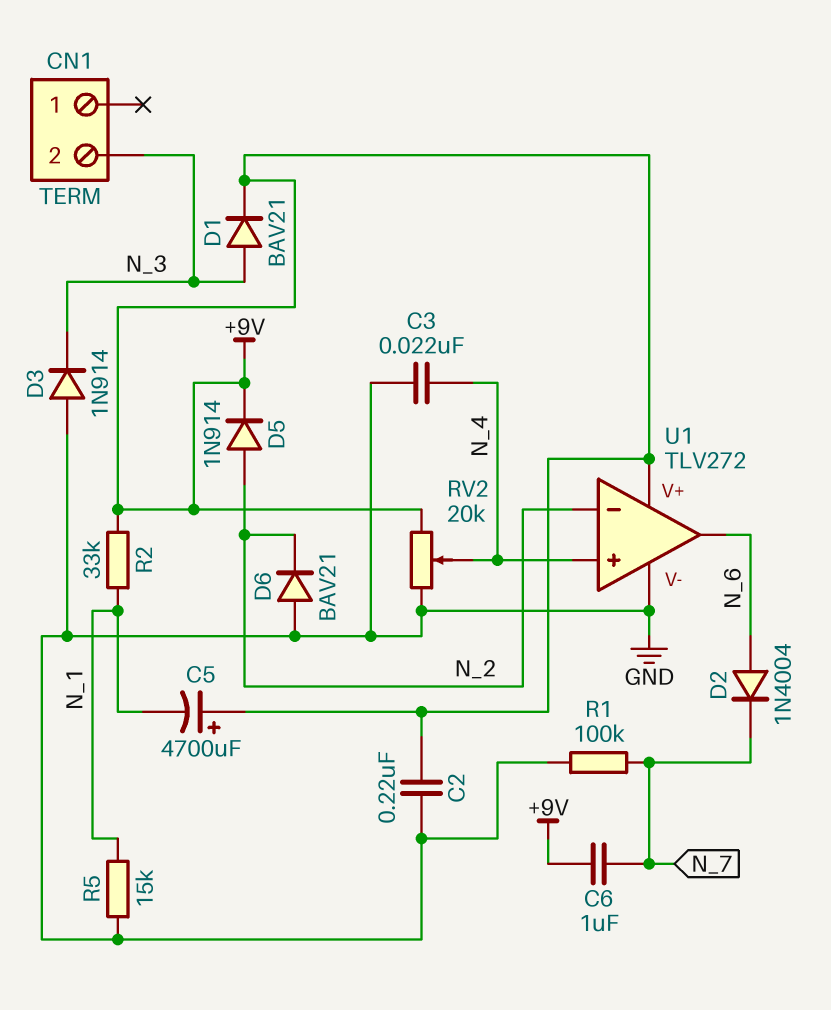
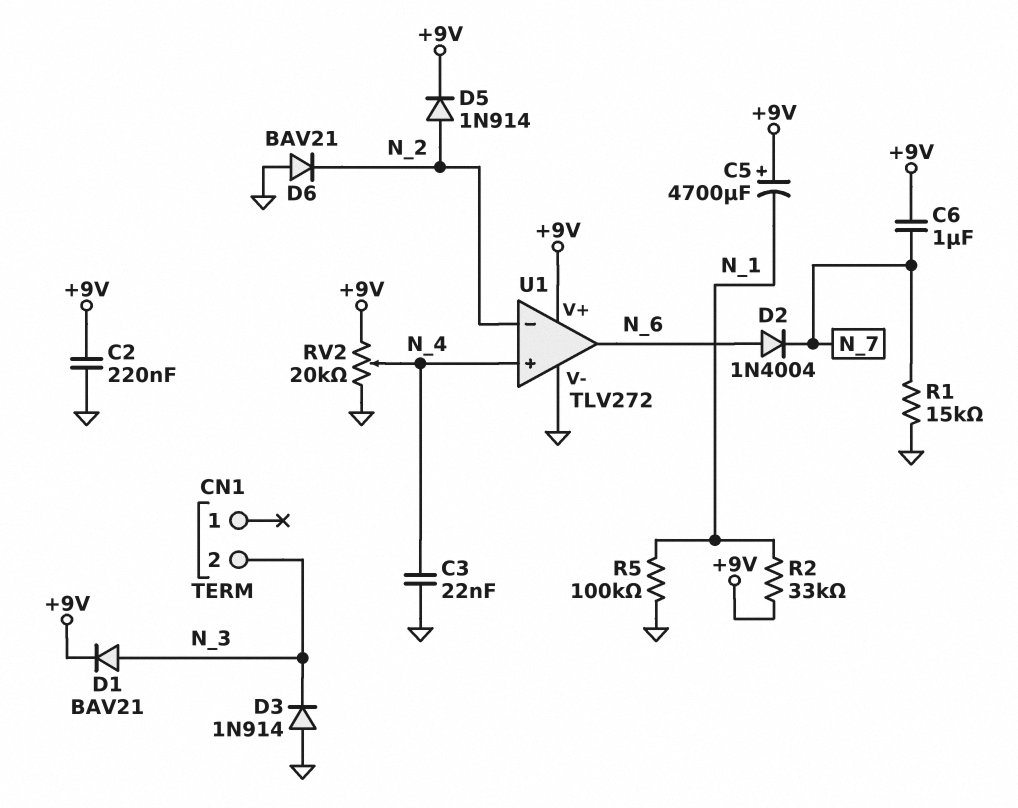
R1: 100k (GND, N_7) -> 15k (GND, N_7)
R5: 15k (GND, N_1) -> 100k (GND, N_1)

